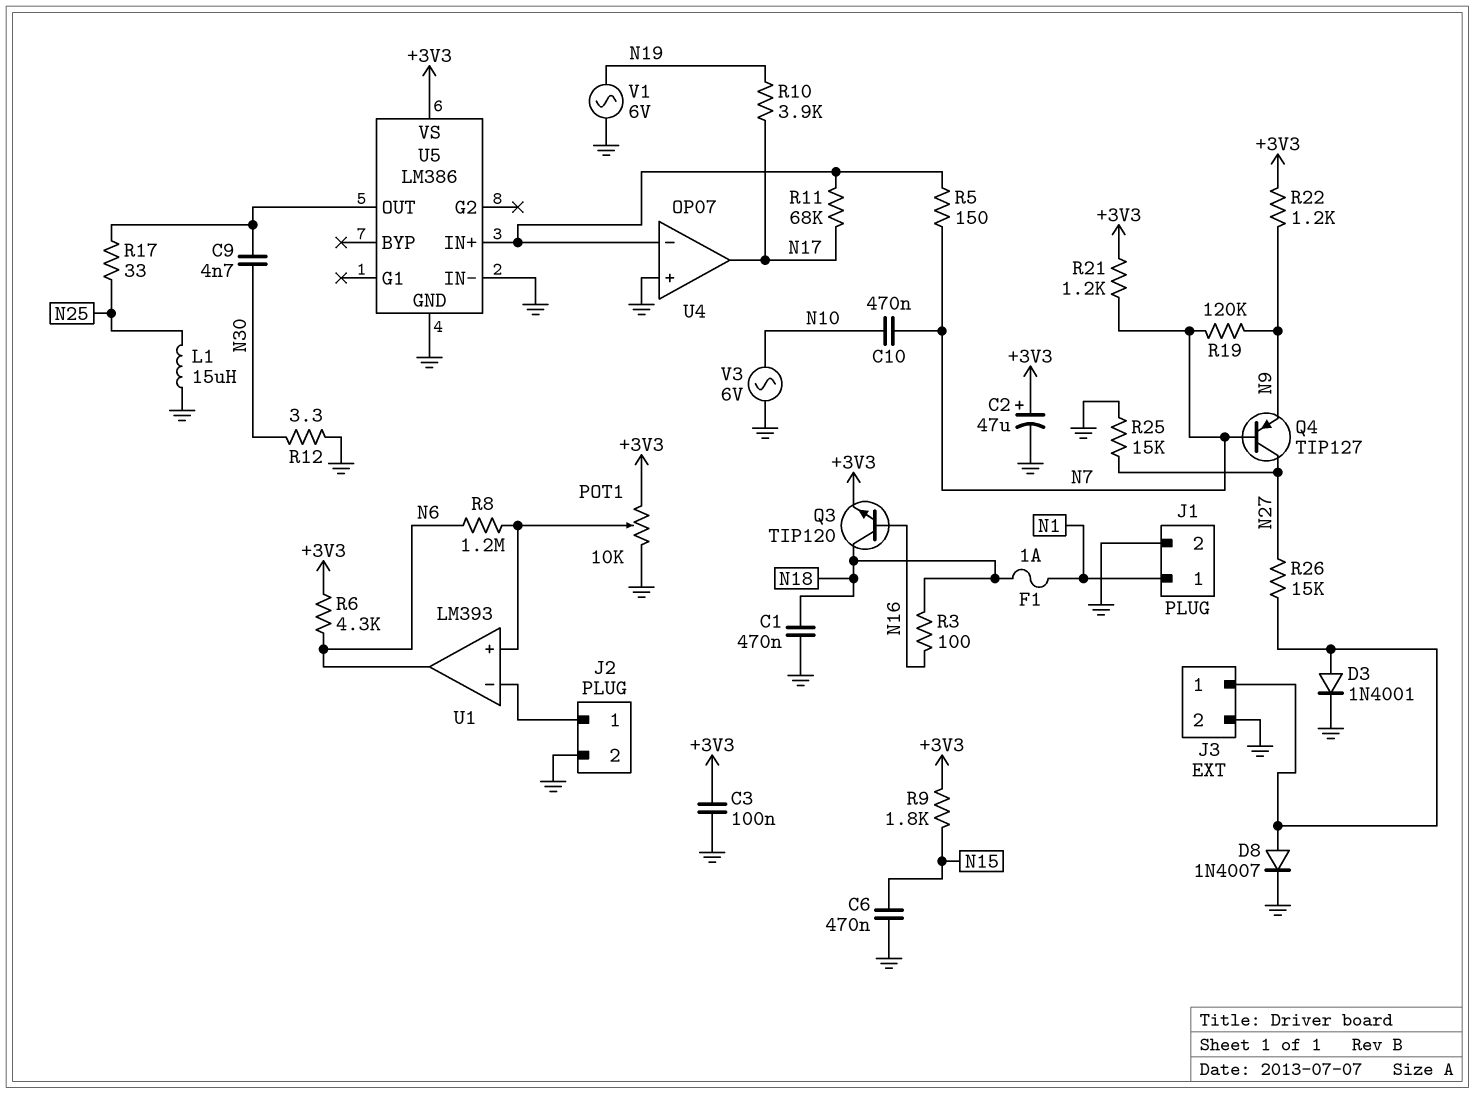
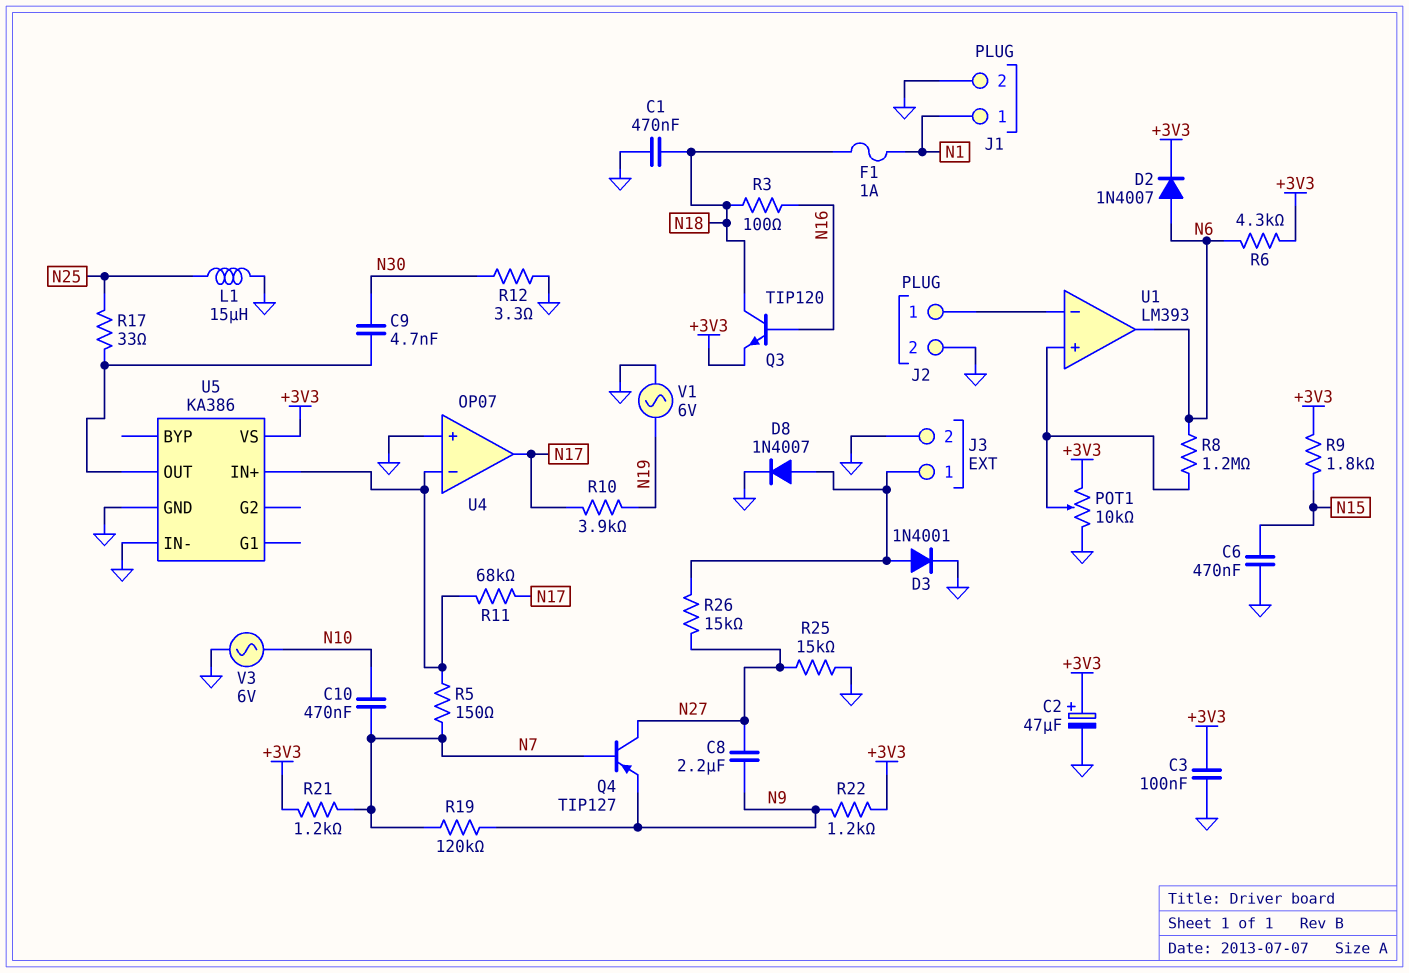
C8: none -> 2.2uF (N9, N27)
D2: none -> diode 1N4007 (A N6, K +3V3)
U5: LM386 -> KA386

